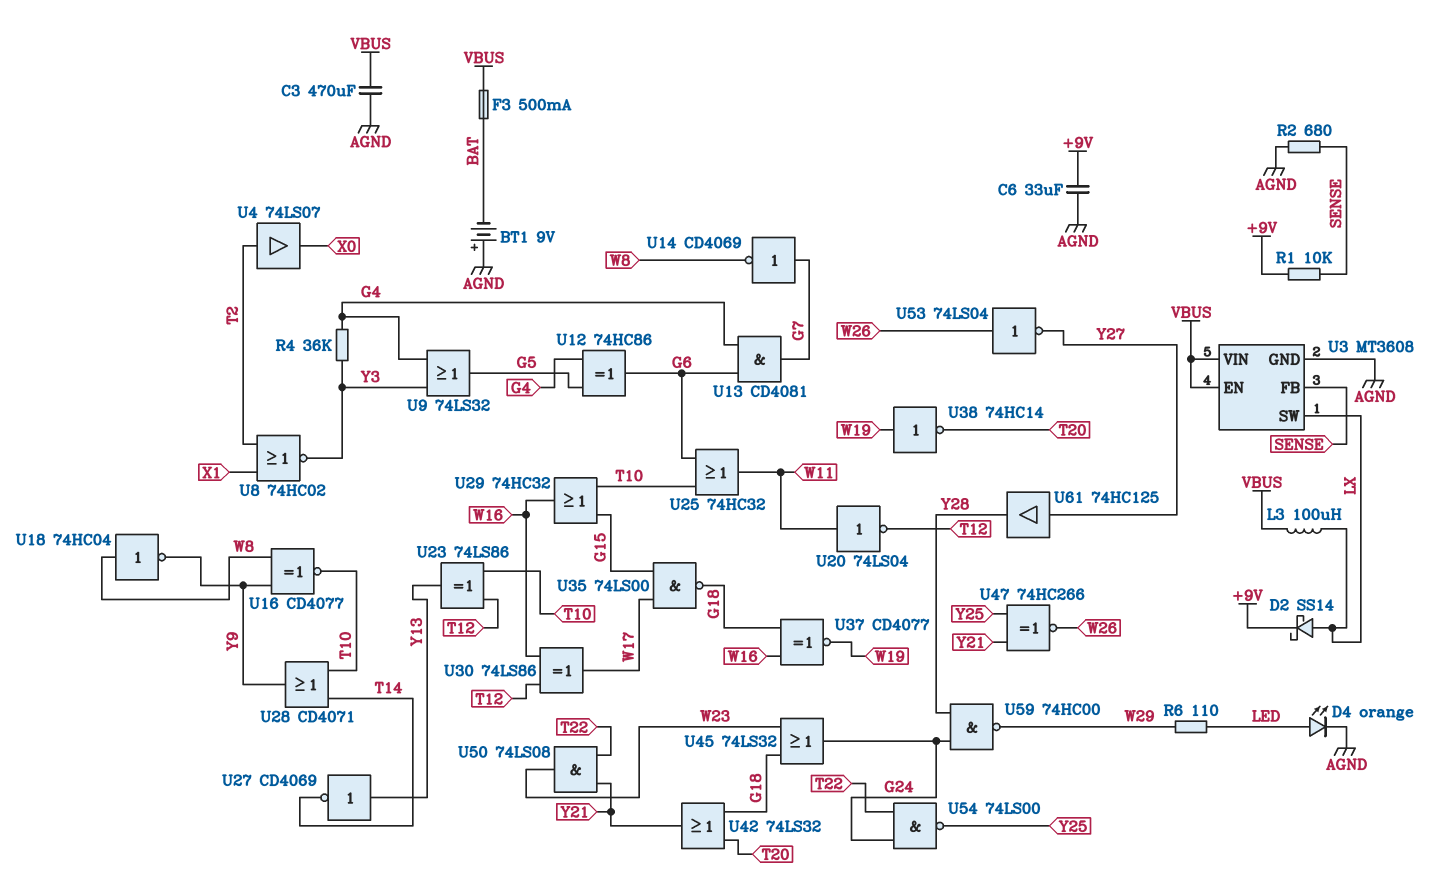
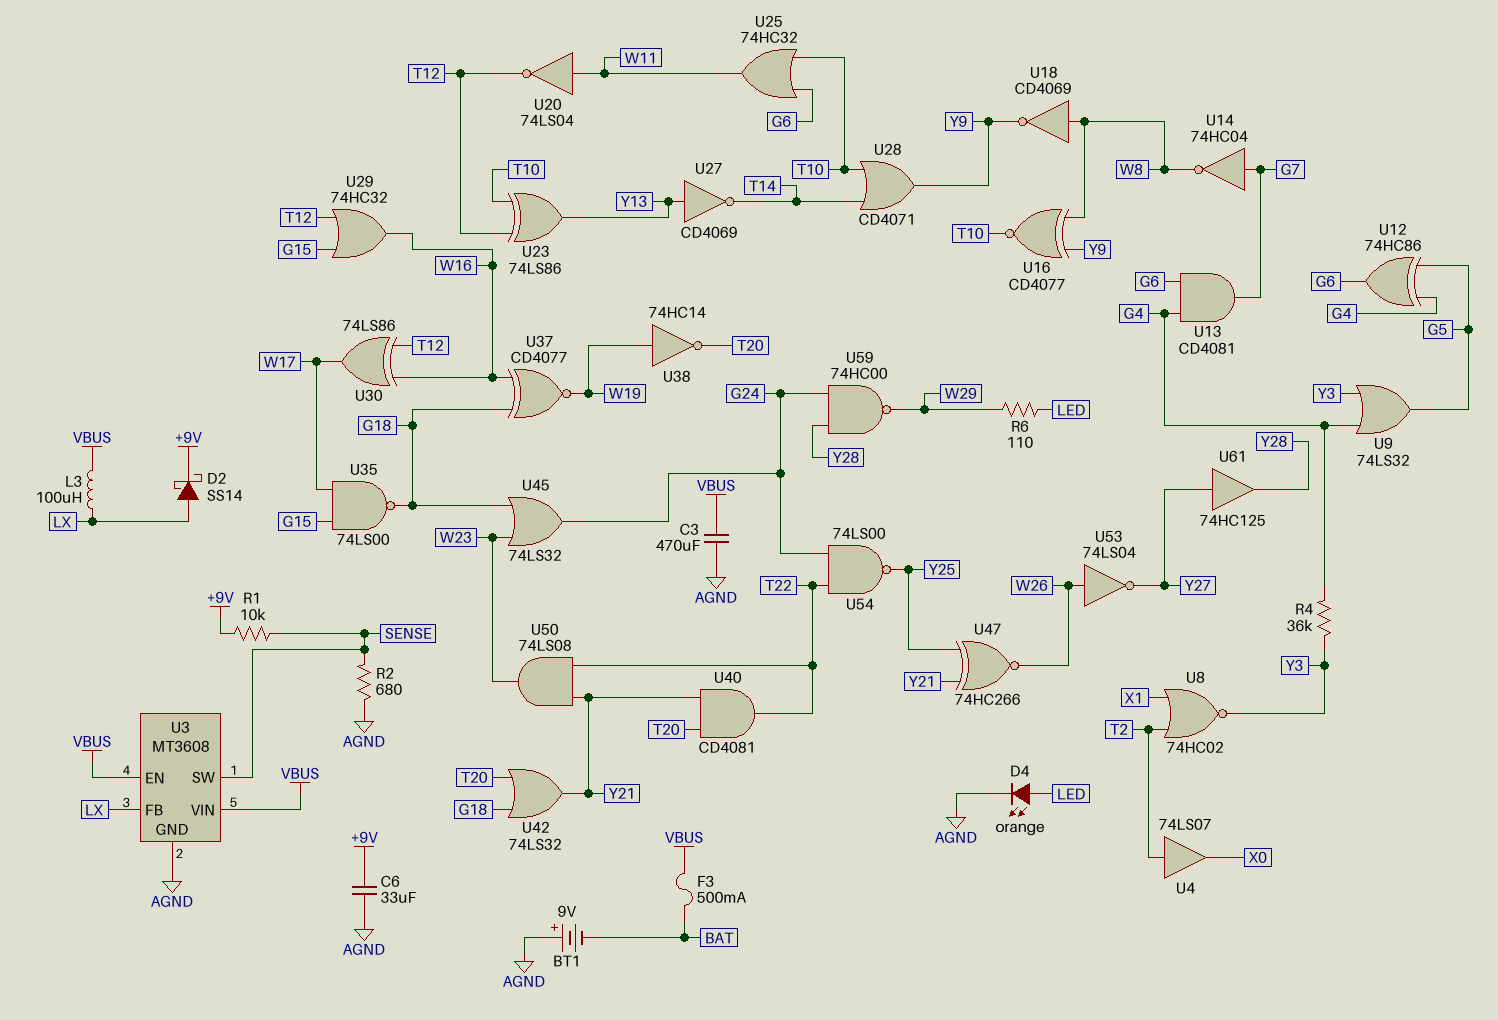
U3 pin FB: SENSE -> LX
U3 pin SW: LX -> SENSE
U14: NOT CD4069 (in G7, out W8) -> NOT 74HC04 (in G7, out W8)
U18: NOT 74HC04 (in W8, out Y9) -> NOT CD4069 (in W8, out Y9)
U29: OR 74HC32 (in G15, in T10, out W16) -> OR 74HC32 (in G15, in T12, out W16)
U40: none -> AND CD4081 (in T20, in Y21, out T22)

